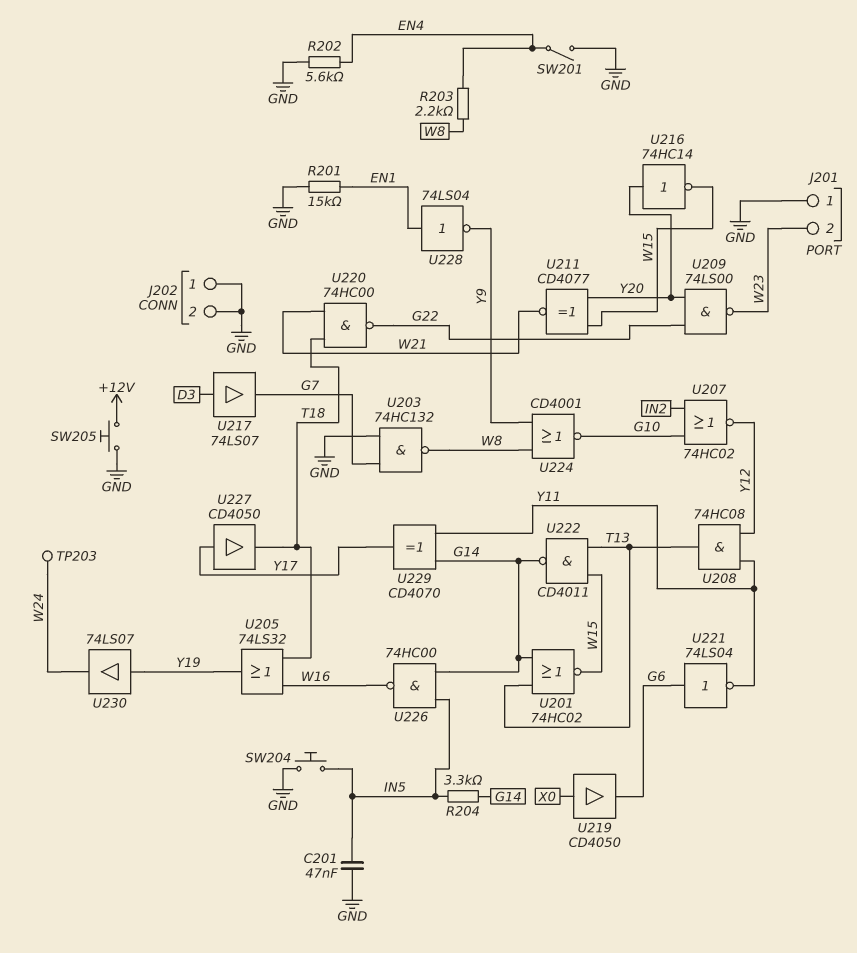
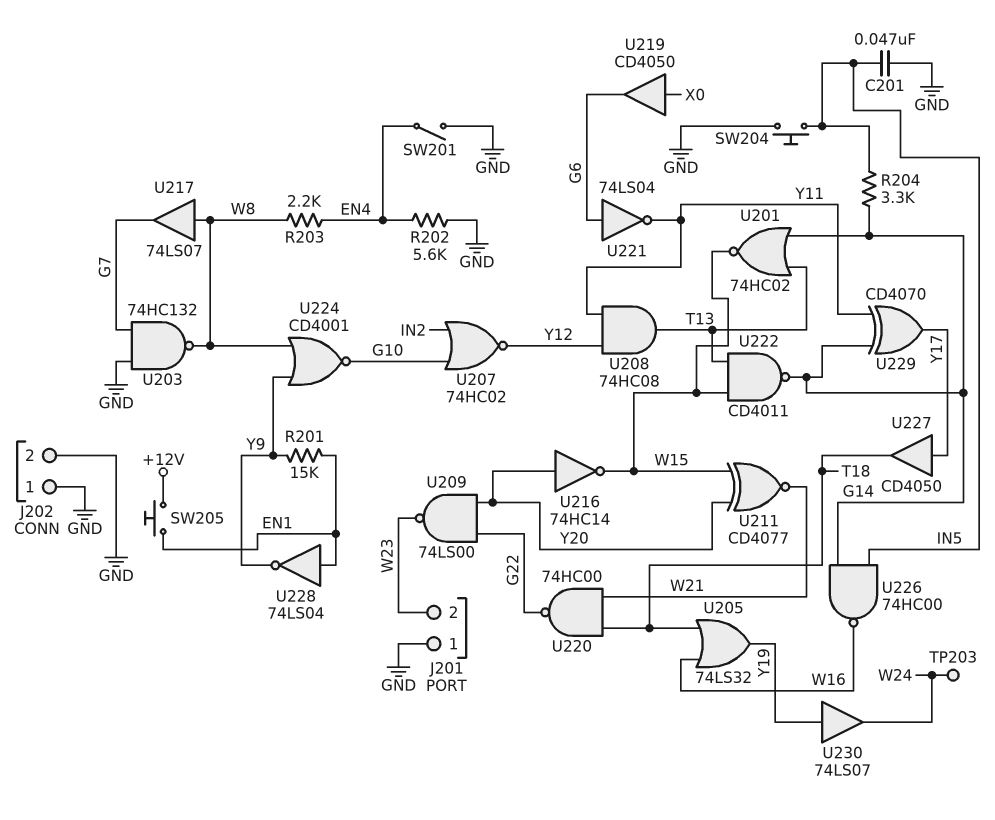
R201: 15k (EN1, GND) -> 15k (EN1, Y9)
SW205: button (+12V, GND) -> button (+12V, EN1)
U217: buffer 74LS07 (in D3, out G7) -> buffer 74LS07 (in W8, out G7)

